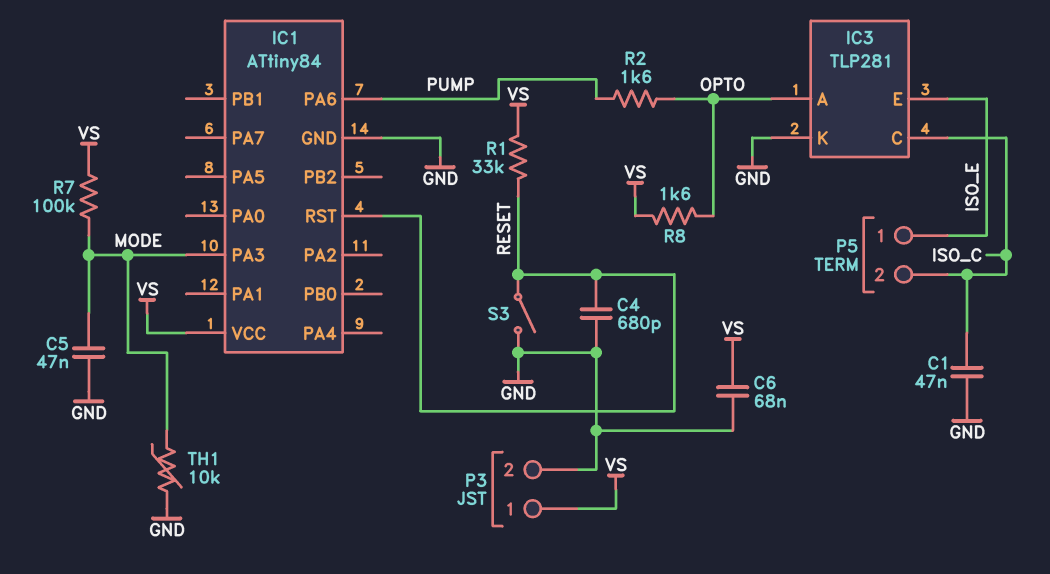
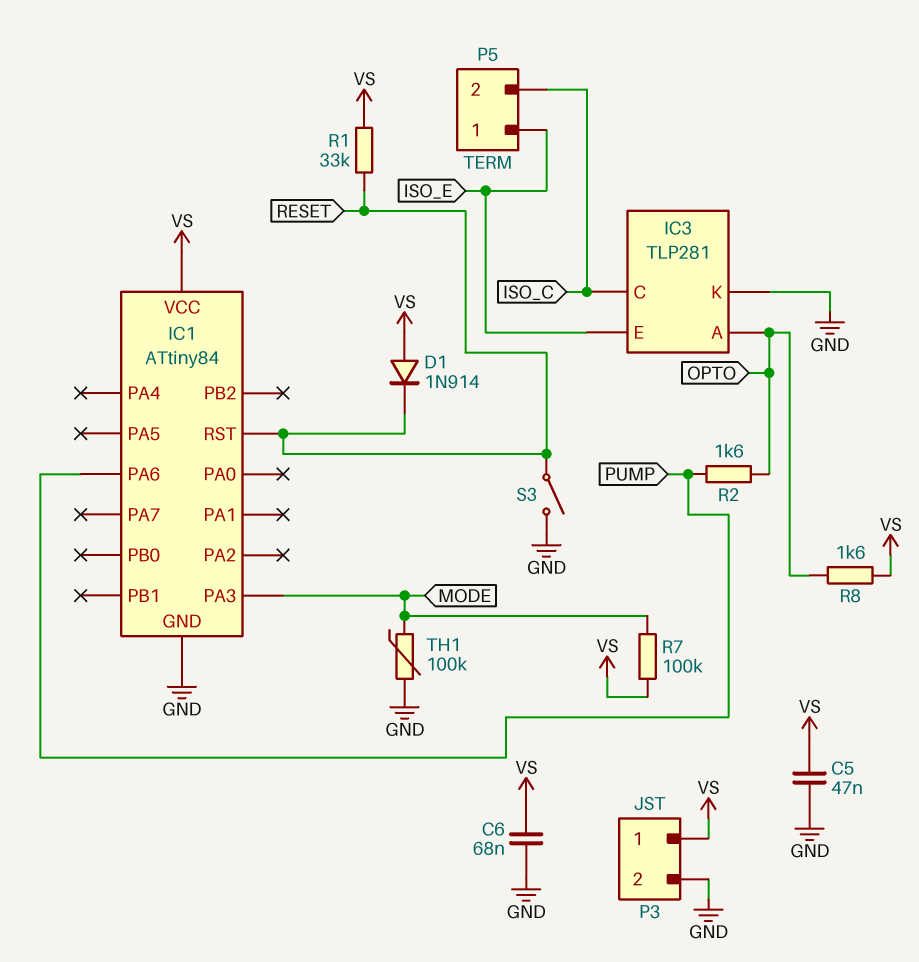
C1: 47nF (GND, ISO_C) -> none
C4: 680pF (GND, RESET) -> none
C5: 47nF (GND, MODE) -> 47nF (GND, VS)
D1: none -> diode 1N914 (A VS, K RESET)
TH1: 10k (GND, MODE) -> 100k (GND, MODE)

